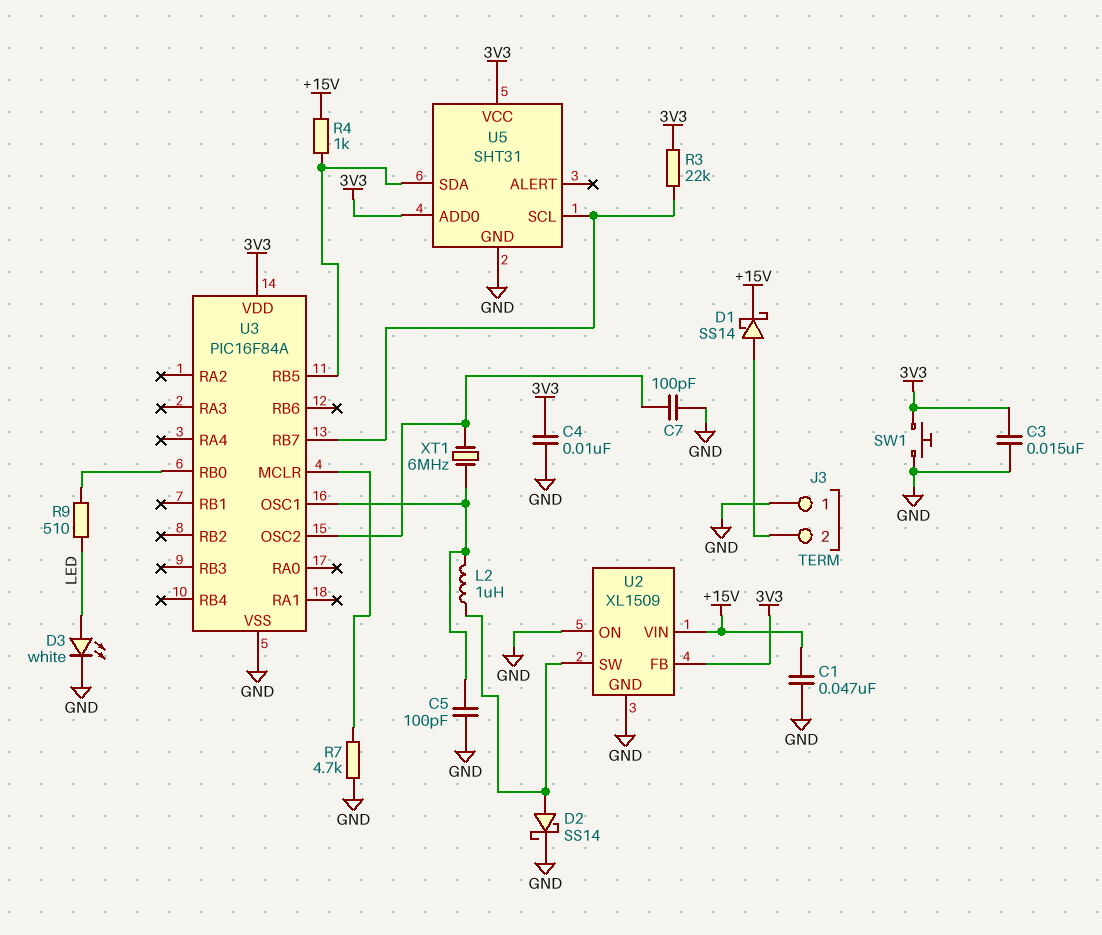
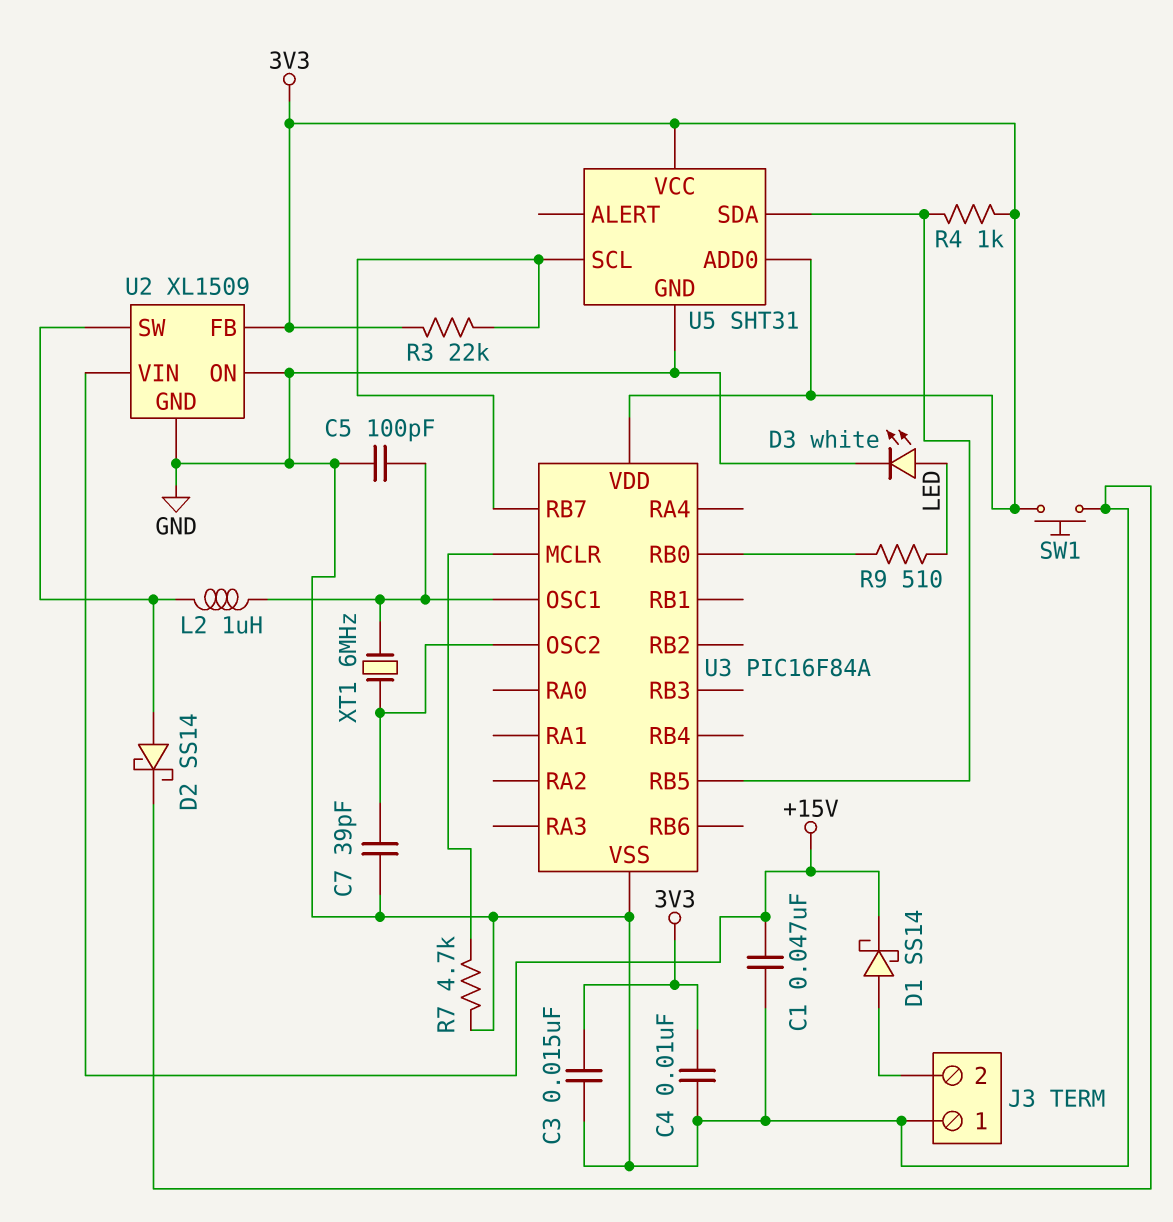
C7: 100pF (GND, U3/OSC2) -> 39pF (GND, U3/OSC2)
R4: 1k (+15V, U3/RB5) -> 1k (3V3, U3/RB5)

